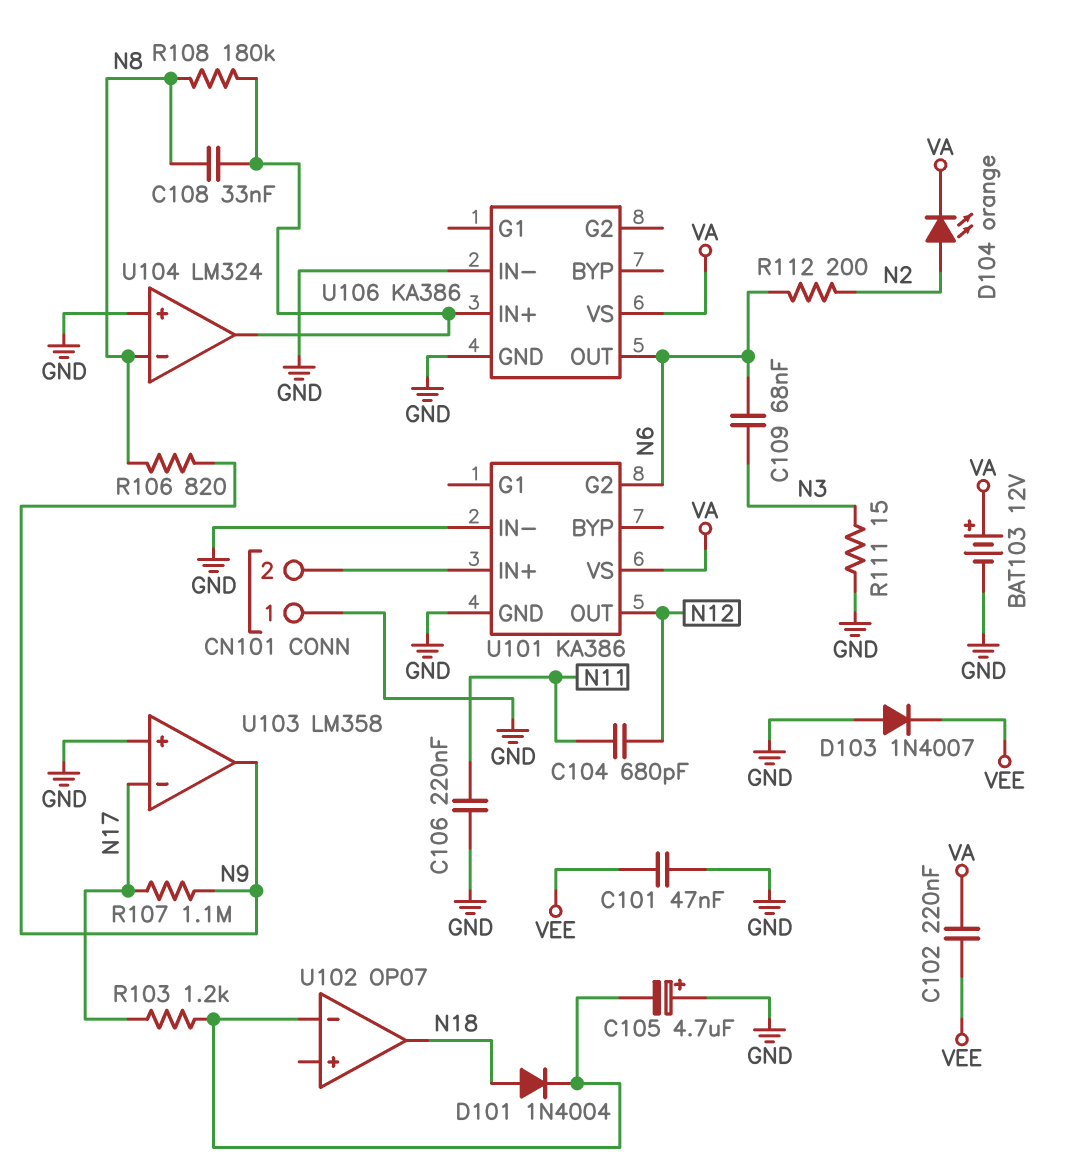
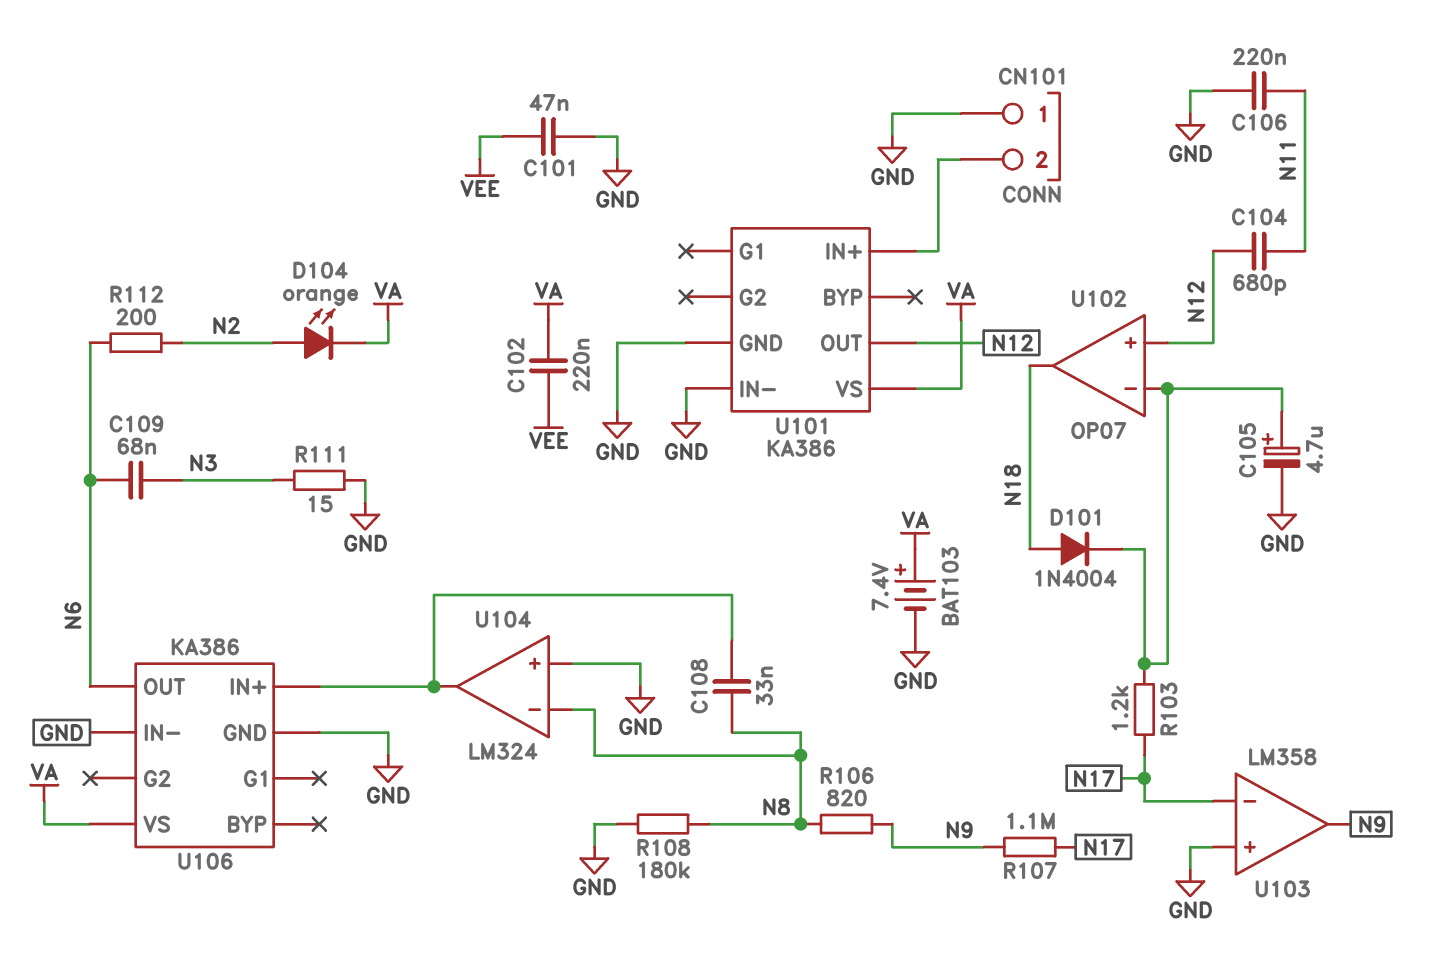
BAT103: 12V (plus VA, minus GND) -> 7.4V (plus VA, minus GND)
C105: 4.7uF (plus GND, minus U102/in-) -> 4.7uF (plus U102/in-, minus GND)
D103: diode 1N4007 (A GND, K VEE) -> none
R108: 180k (N8, U104/out) -> 180k (GND, N8)
U101 pin G2: N6 -> none
U102 pin in+: none -> N12

